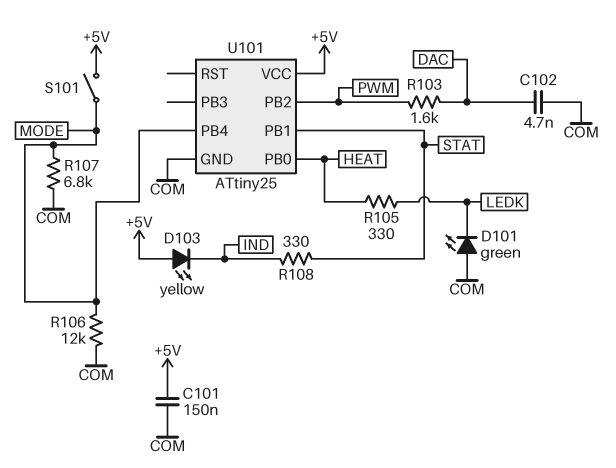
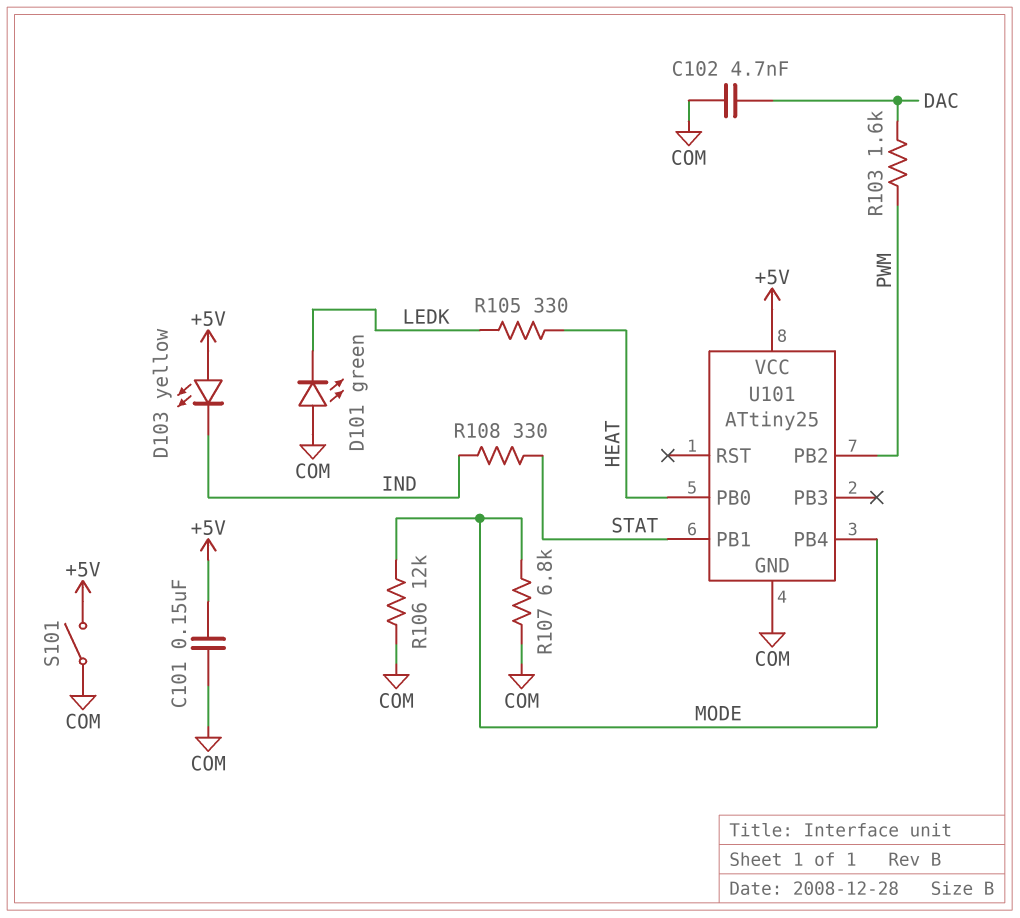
S101: switch (+5V, MODE) -> switch (+5V, COM)

